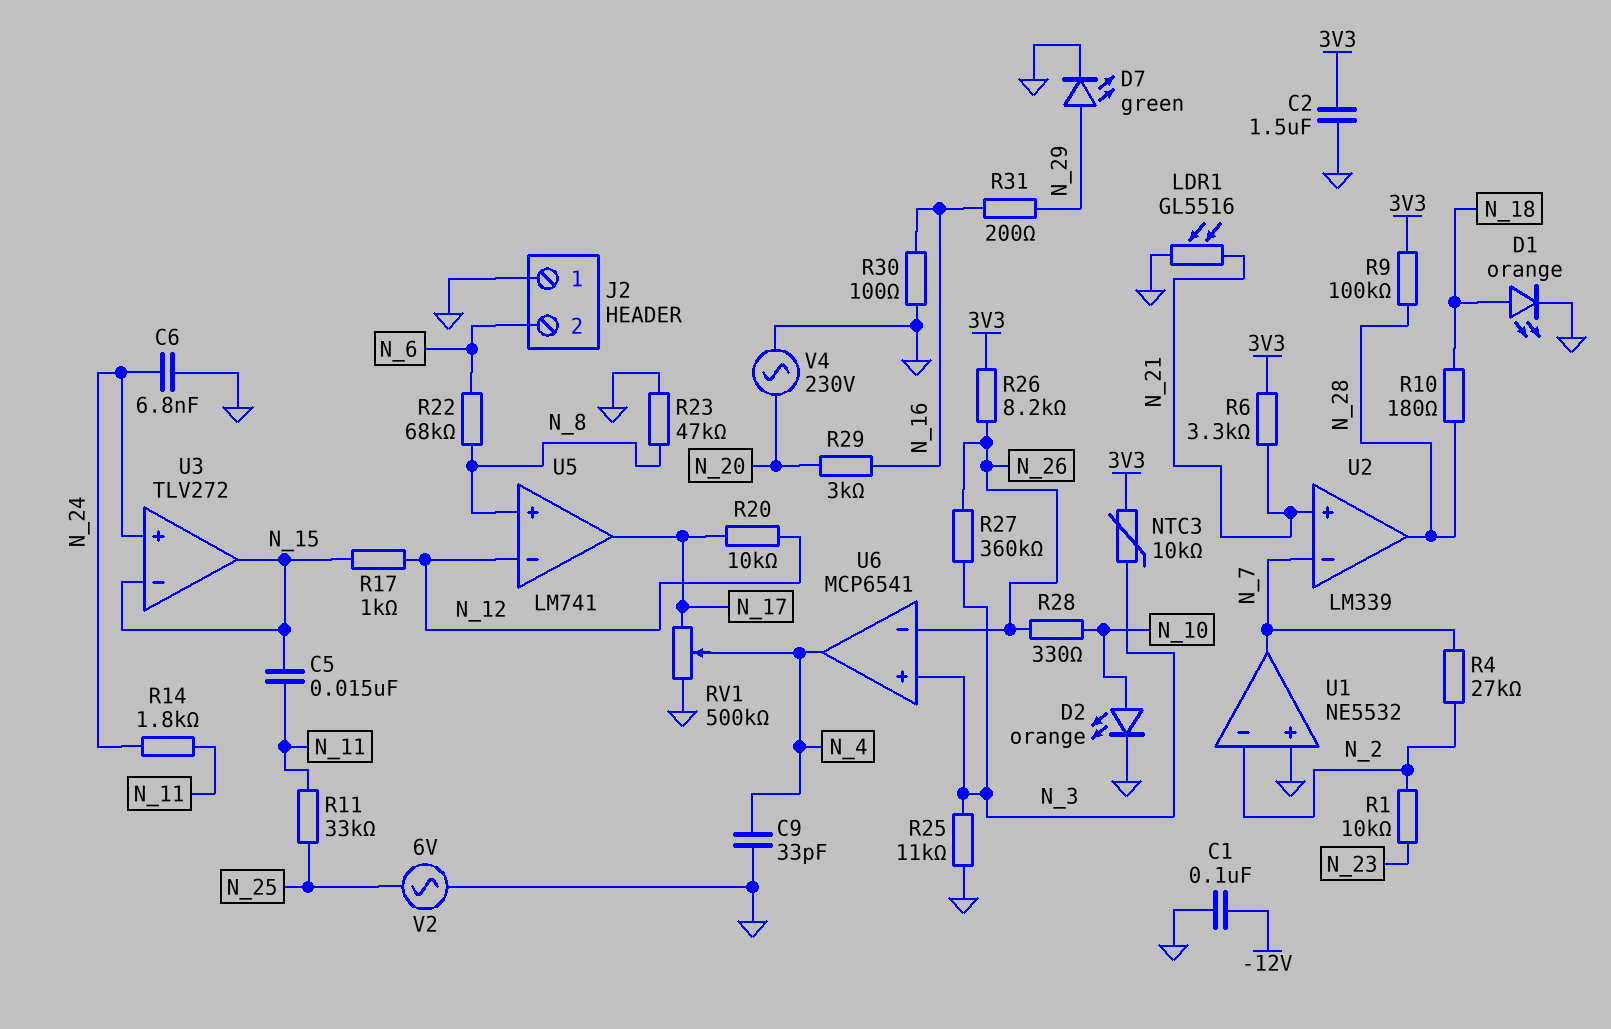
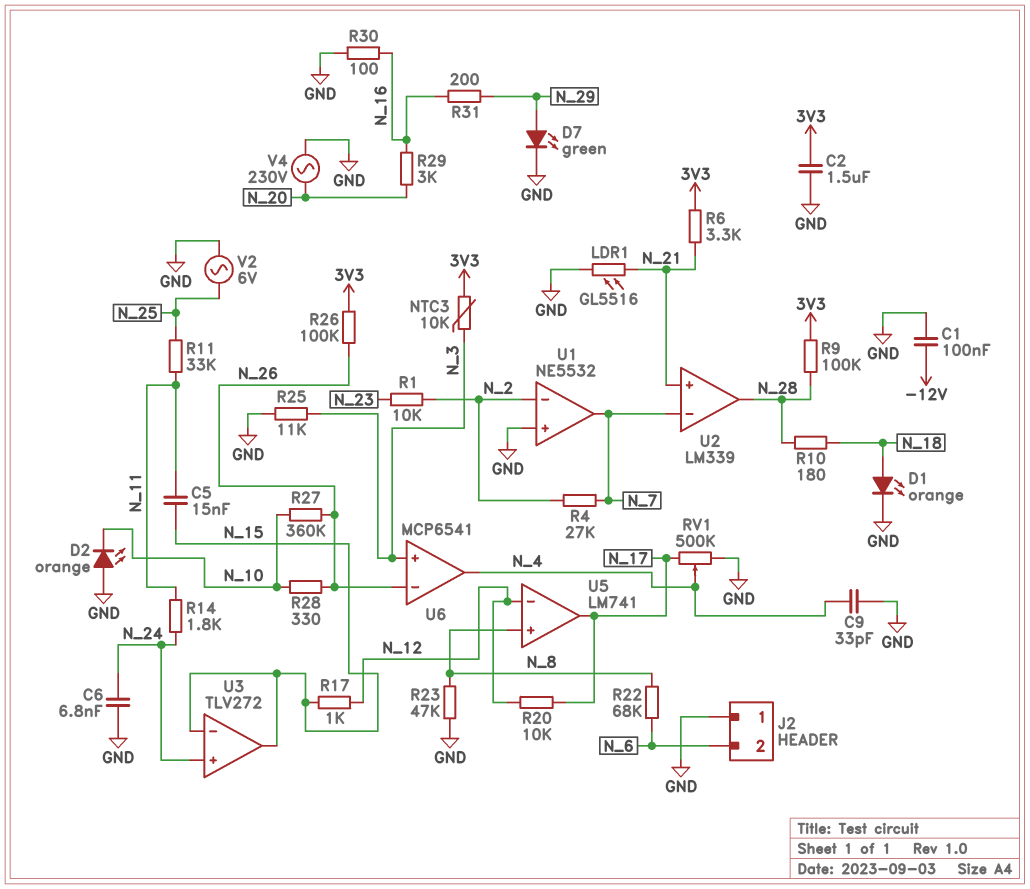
D2: LED orange (A N_10, K GND) -> LED orange (A GND, K N_10)
R26: 8.2k (3V3, N_26) -> 100k (3V3, N_26)
R27: 360k (N_3, N_26) -> 360k (N_10, N_26)

